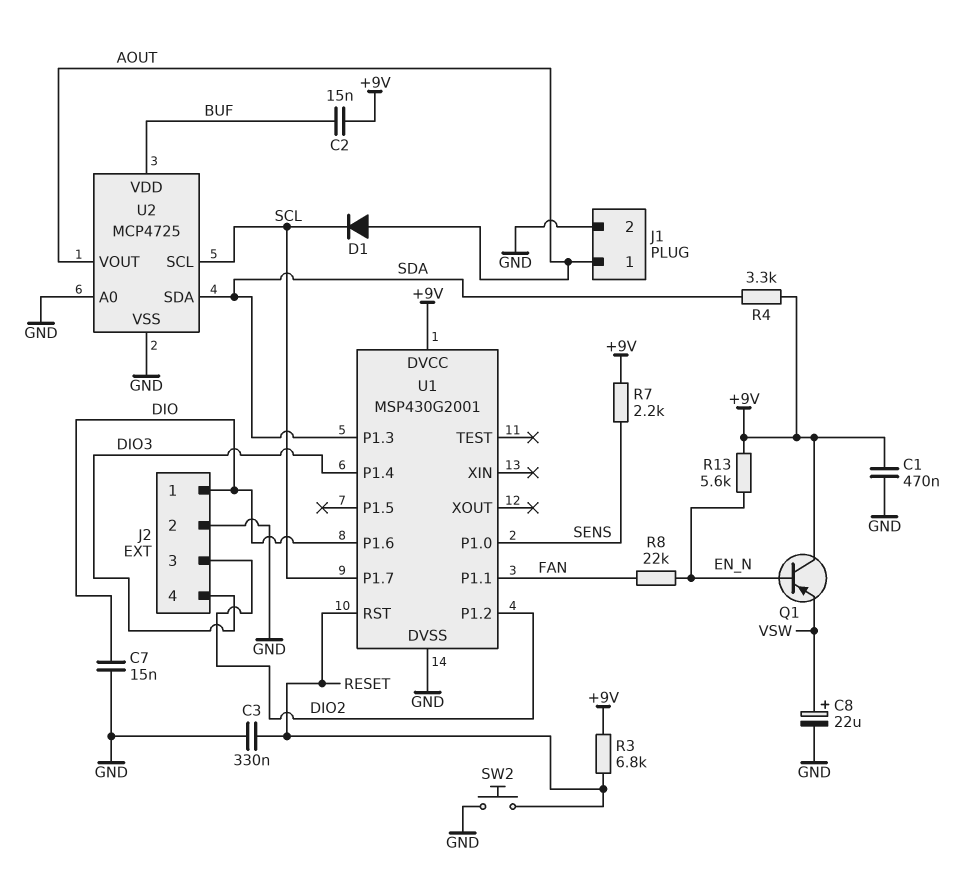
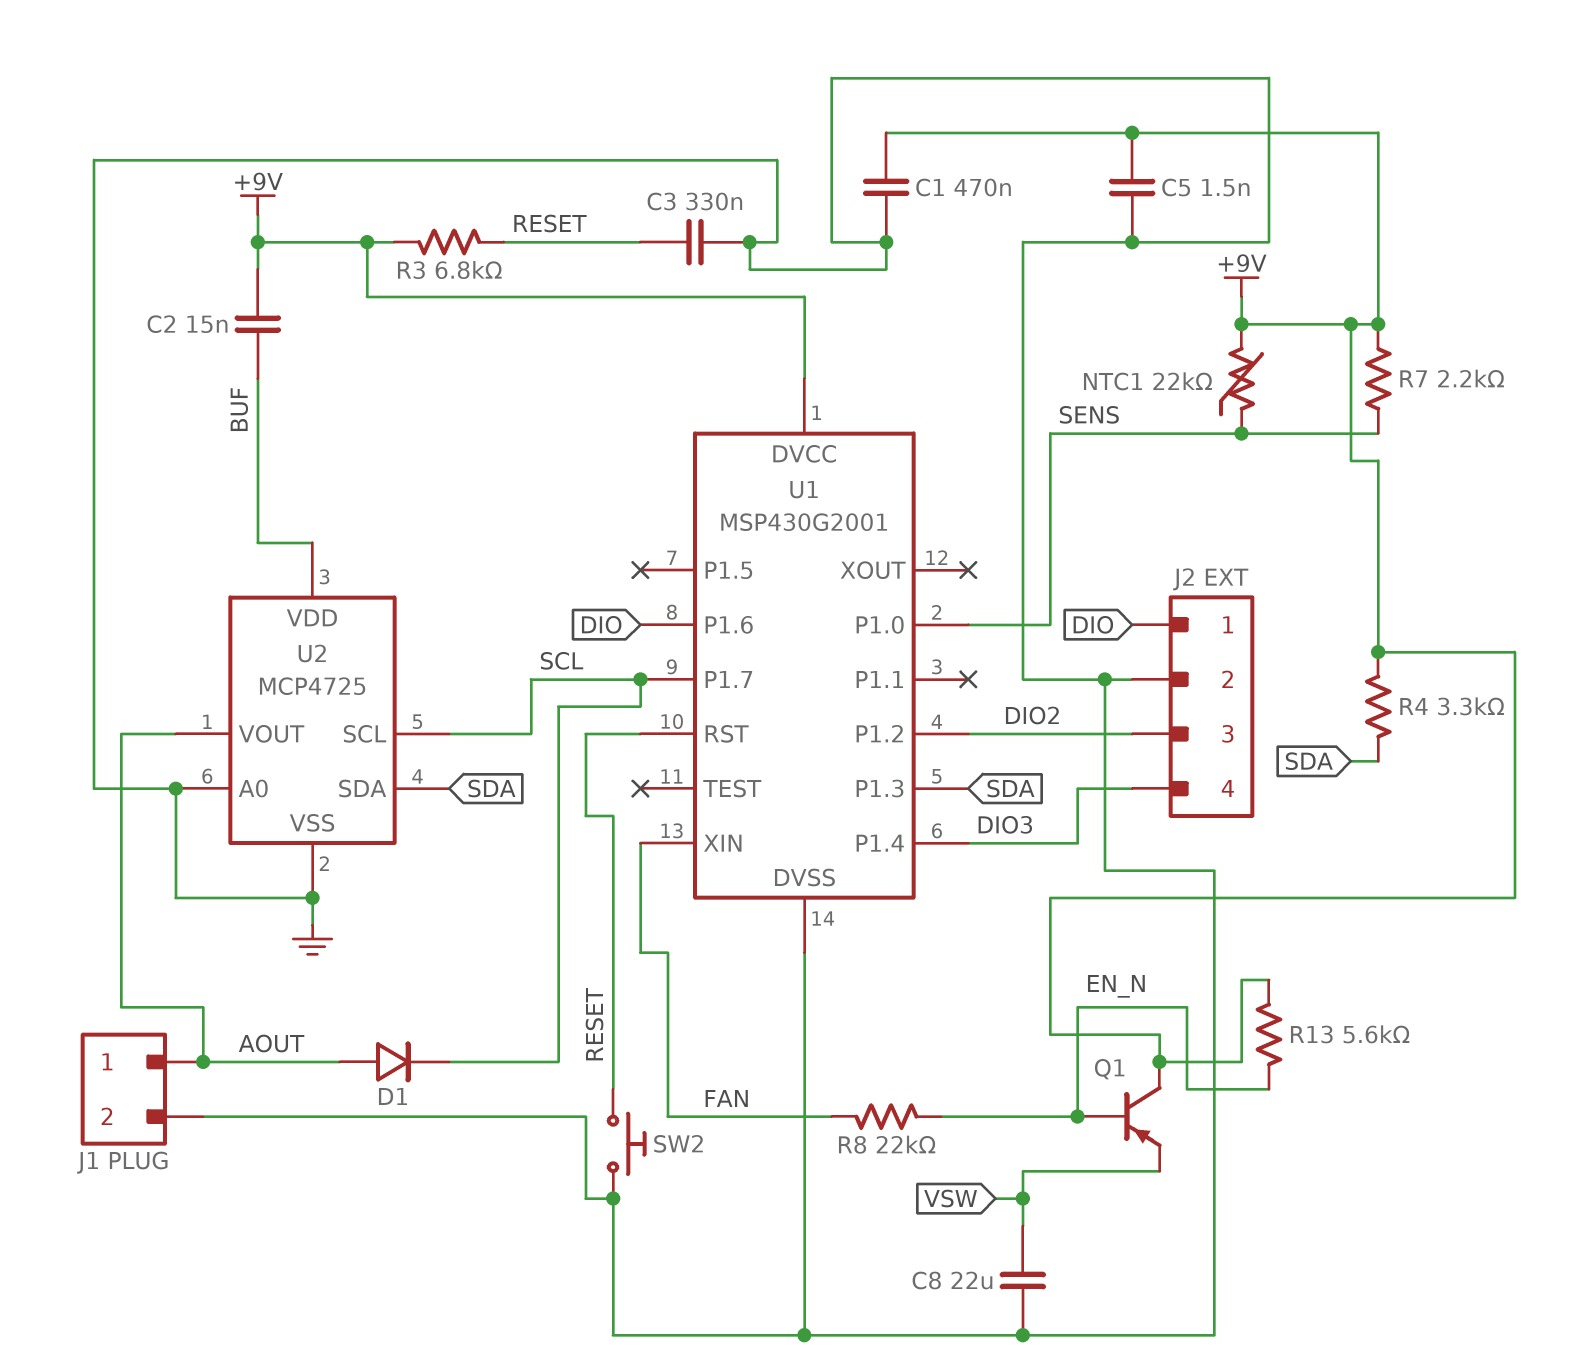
C5: none -> 1.5nF (+9V, GND)
C7: 15nF (DIO, GND) -> none
C8: 22uF (plus VSW, minus GND) -> 22uF (GND, VSW)
NTC1: none -> 22k (+9V, SENS)
U1 pin P1.1: FAN -> none
U1 pin XIN: none -> FAN

